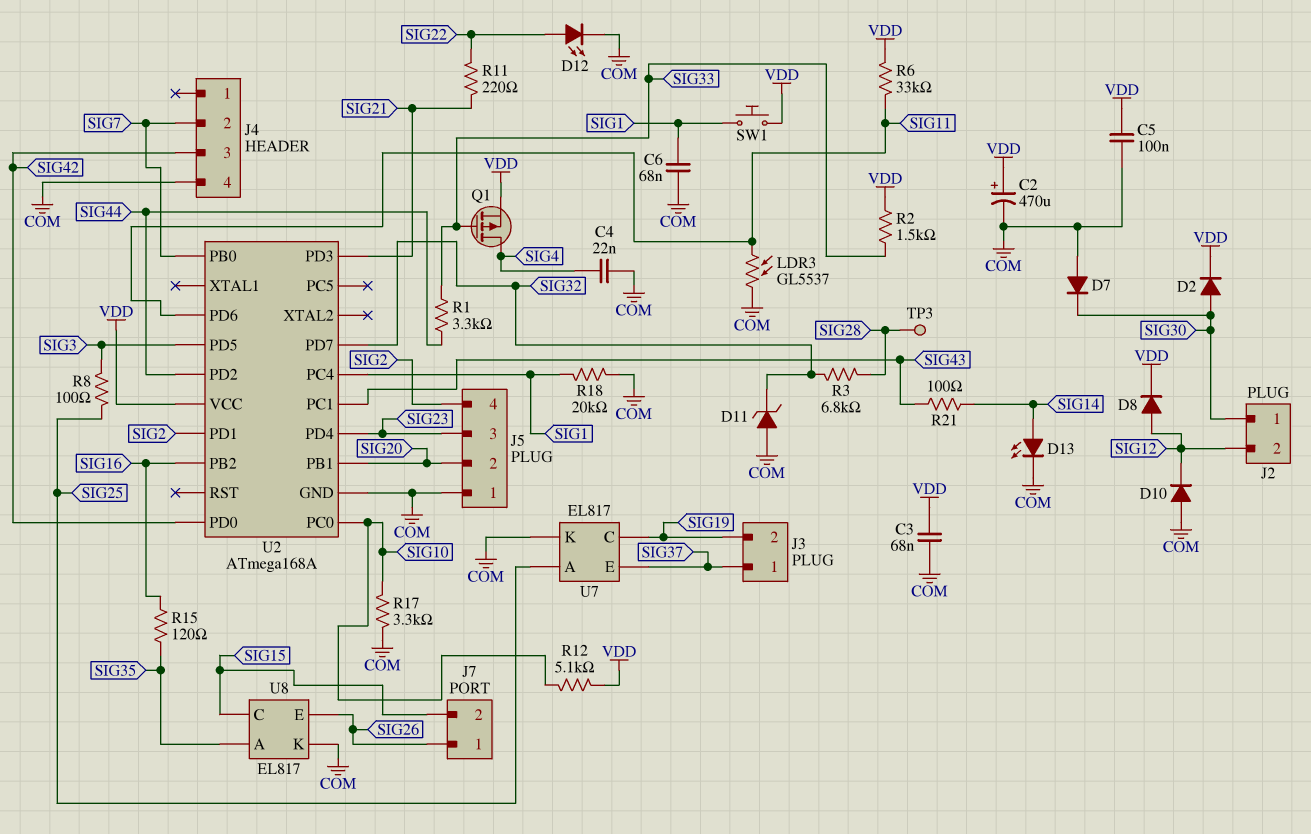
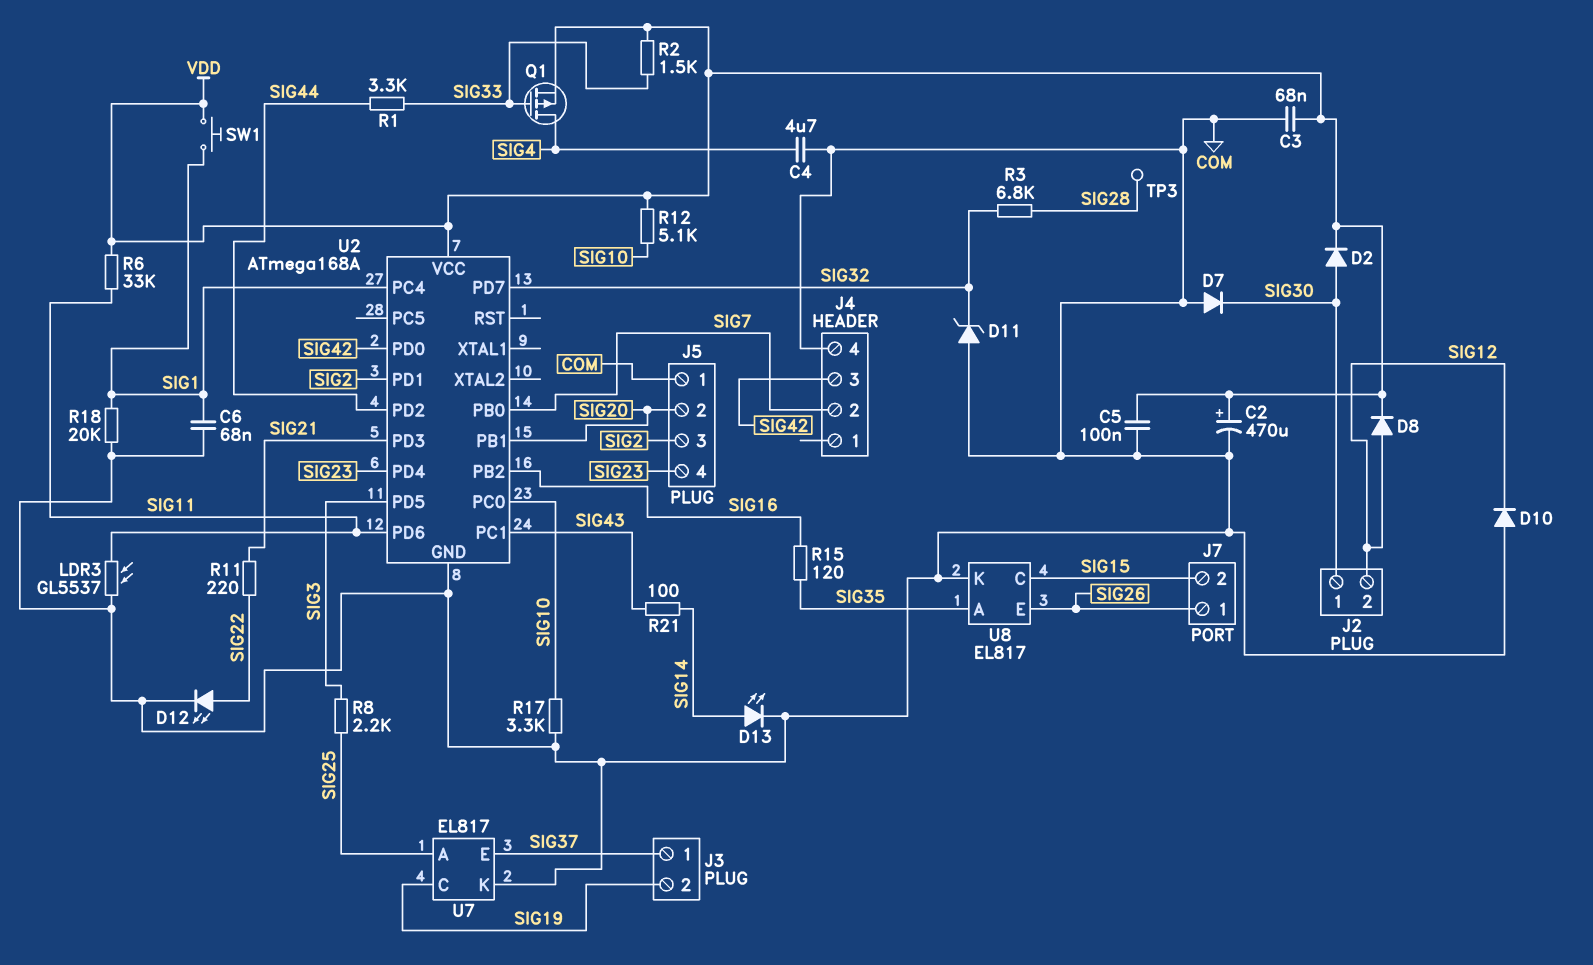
C4: 22nF (COM, SIG4) -> 4.7uF (COM, SIG4)
J5 pin 3: SIG23 -> SIG2
J5 pin 4: SIG2 -> SIG23
R8: 100 (SIG3, SIG25) -> 2.2k (SIG3, SIG25)

